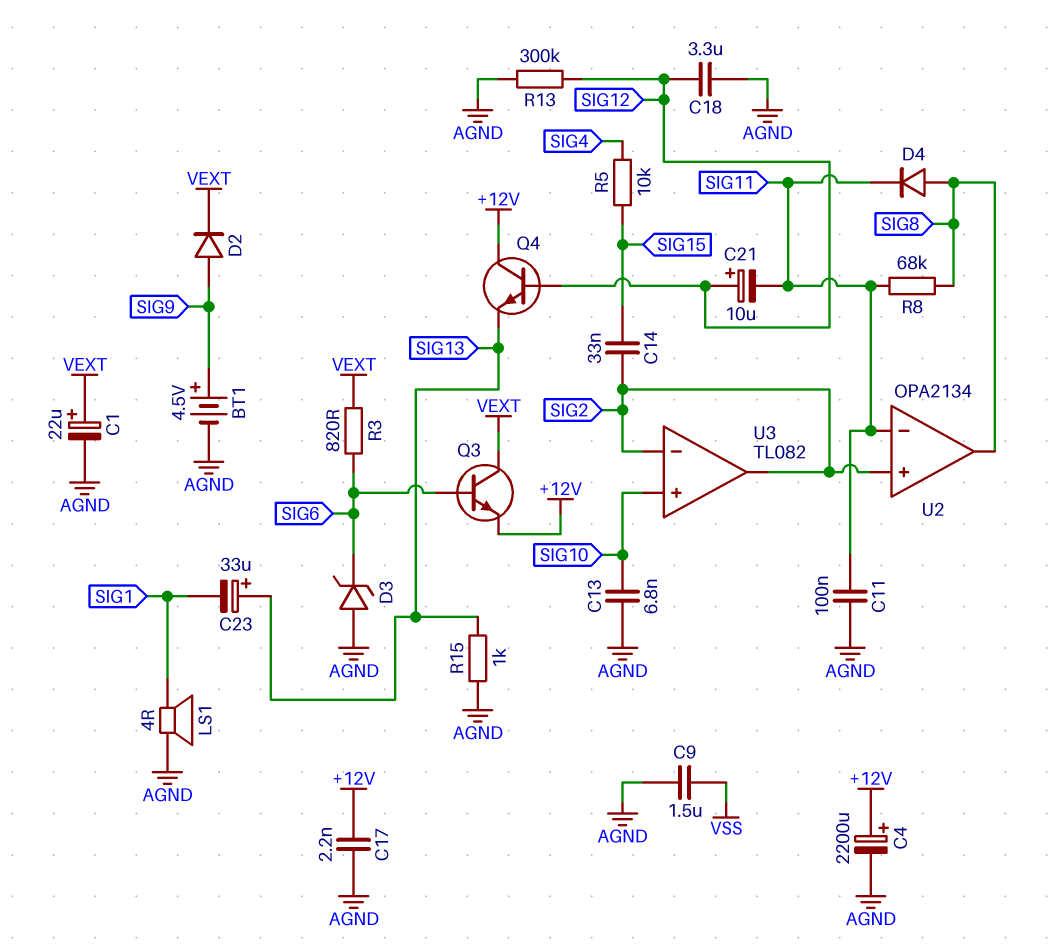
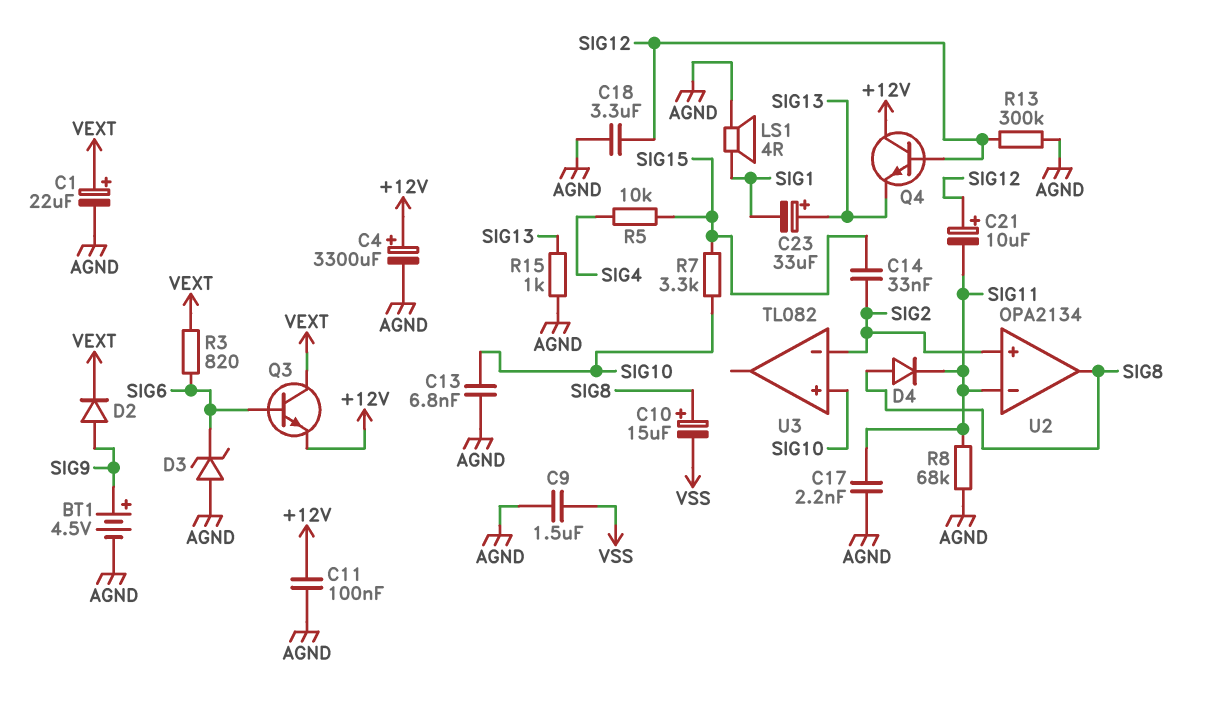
C4: 2200uF (plus +12V, minus AGND) -> 3300uF (plus +12V, minus AGND)
C10: none -> 15uF (plus SIG8, minus VSS)
C11: 100nF (AGND, SIG11) -> 100nF (+12V, AGND)
C17: 2.2nF (+12V, AGND) -> 2.2nF (AGND, SIG11)
R7: none -> 3.3k (SIG10, SIG15)
R8: 68k (SIG8, SIG11) -> 68k (AGND, SIG11)
U3 pin out: SIG2 -> none

